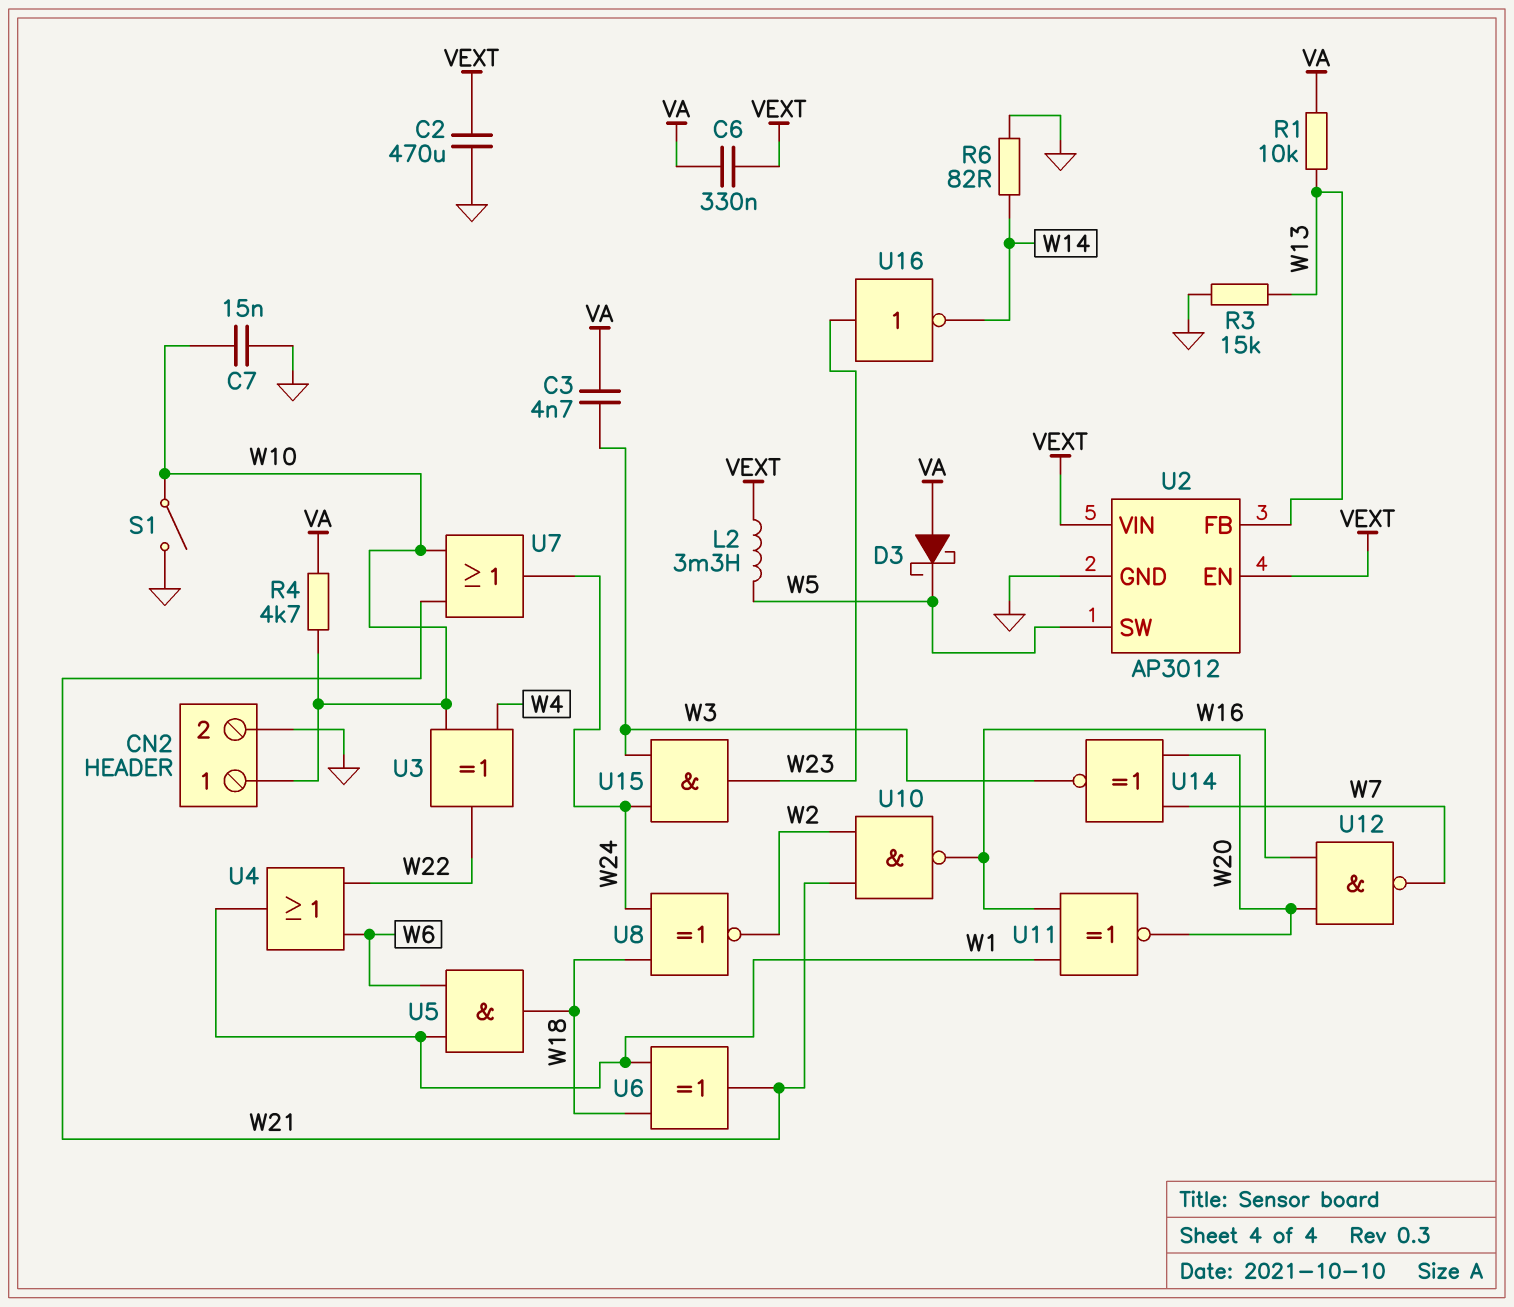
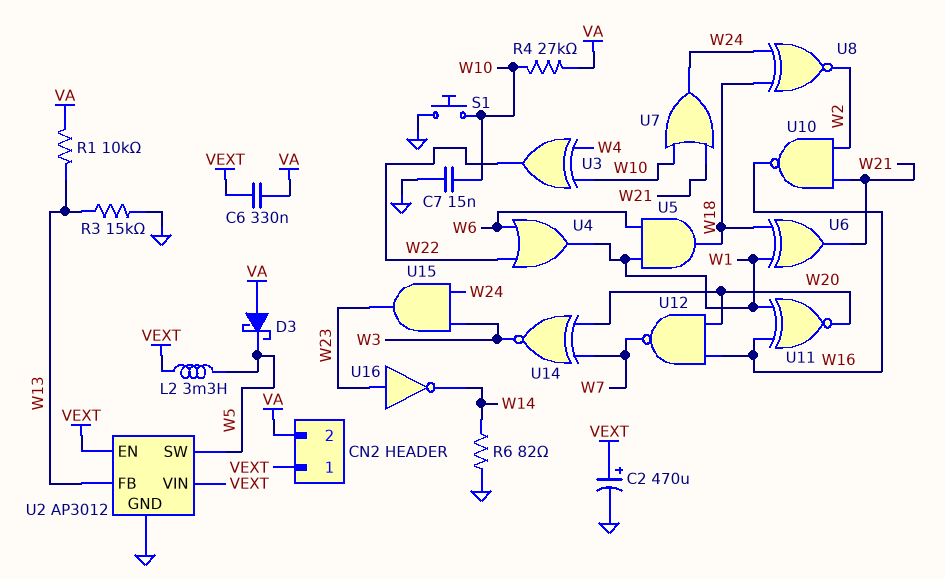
C2: 470uF (GND, VEXT) -> 470uF (plus VEXT, minus GND)
C3: 4.7nF (VA, W3) -> none
CN2 pin 1: W10 -> VEXT
CN2 pin 2: GND -> VA
R4: 4.7k (VA, W10) -> 27k (VA, W10)
S1: switch (GND, W10) -> button (GND, W10)

